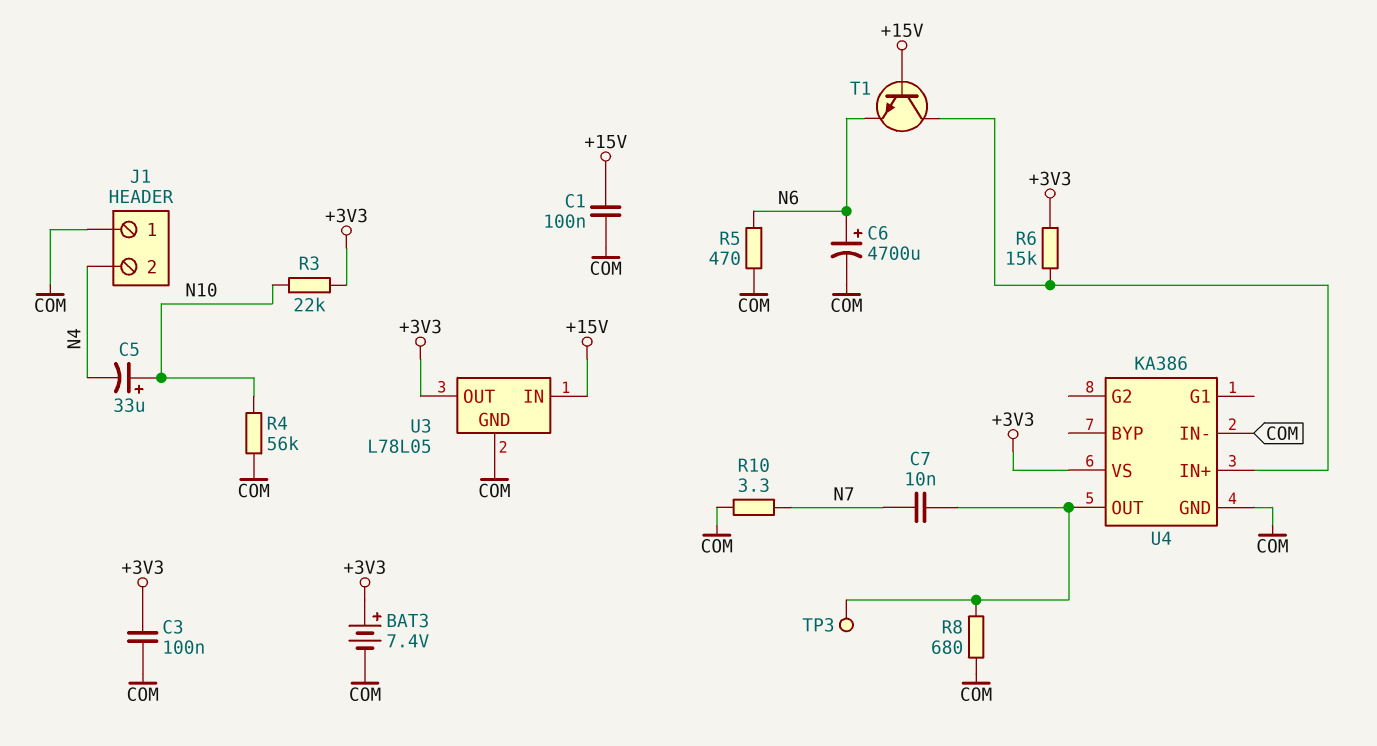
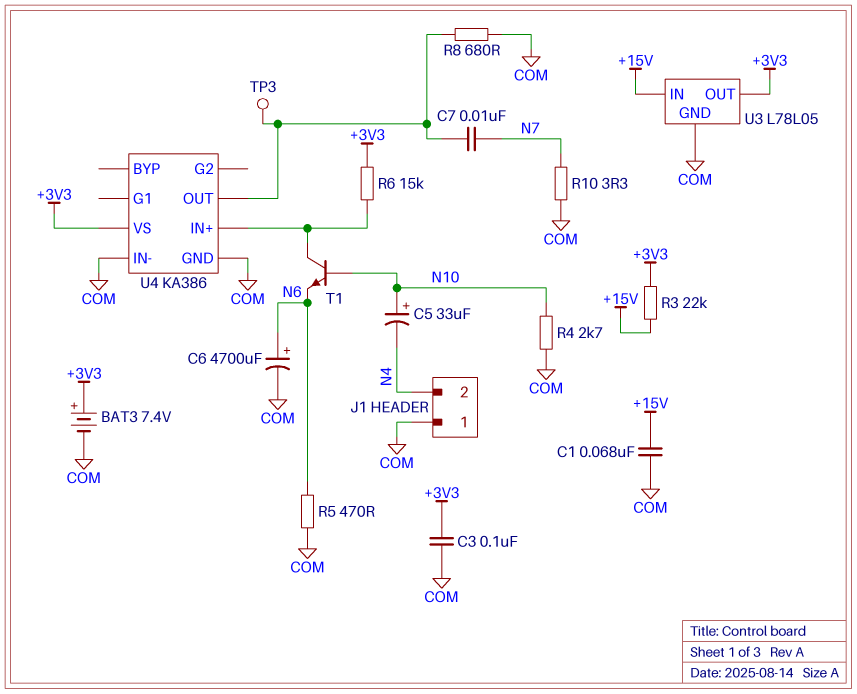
C1: 100nF (+15V, COM) -> 68nF (+15V, COM)
R3: 22k (+3V3, N10) -> 22k (+3V3, +15V)
R4: 56k (COM, N10) -> 2.7k (COM, N10)
T1: NPN (B +15V, C U4/IN+, E N6) -> NPN (B N10, C U4/IN+, E N6)

